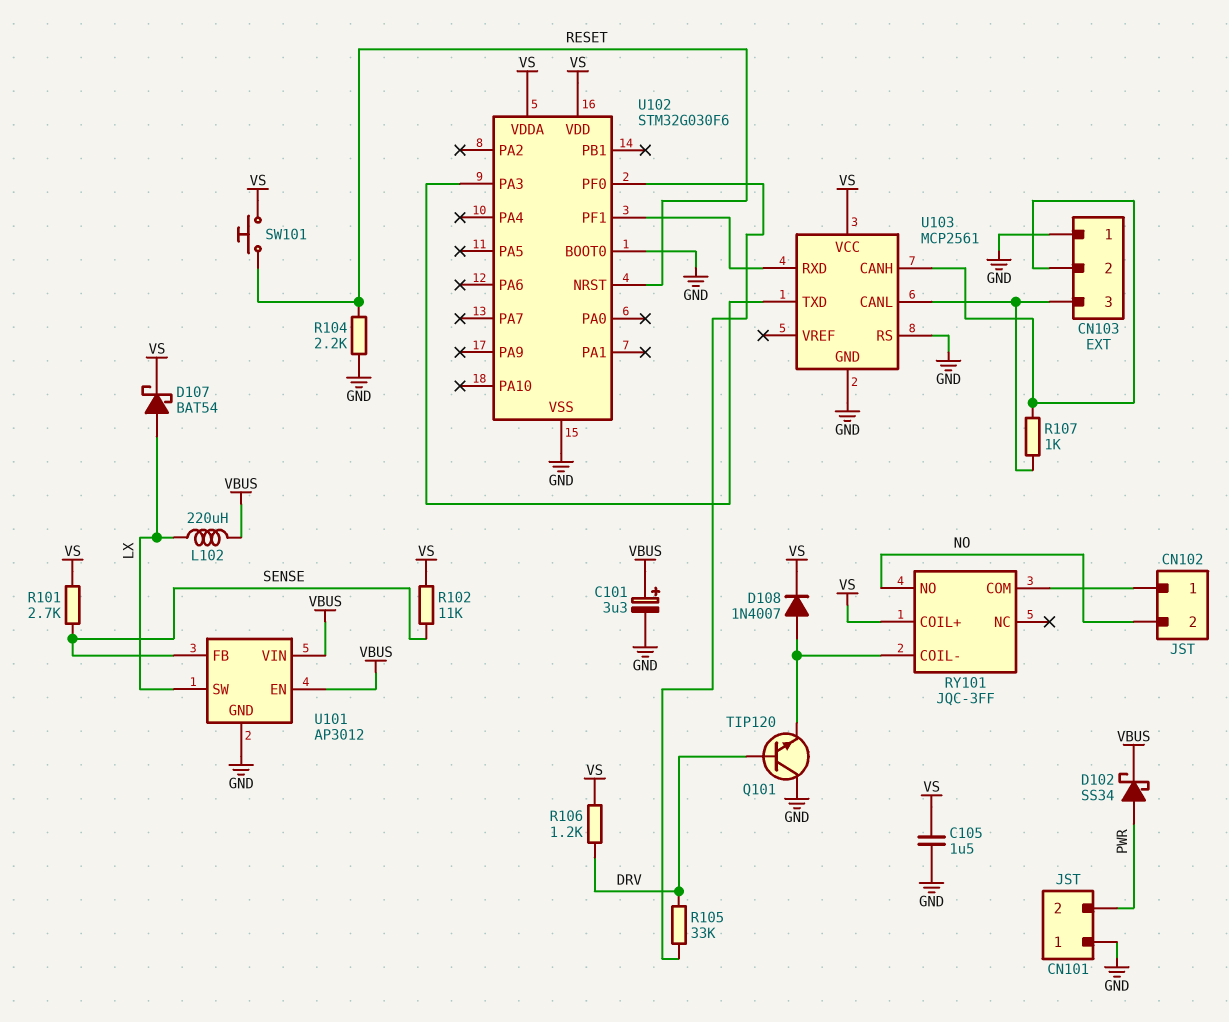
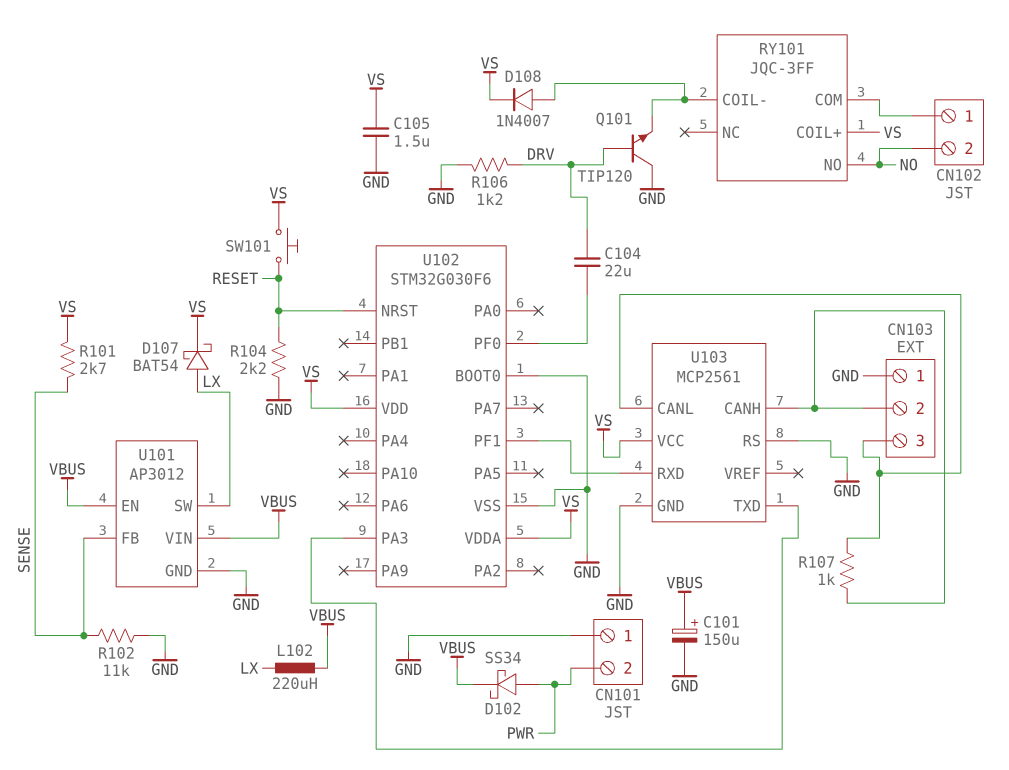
C101: 3.3uF (plus VBUS, minus GND) -> 150uF (plus VBUS, minus GND)
C104: none -> 22uF (DRV, U102/PF0)
R102: 11k (SENSE, VS) -> 11k (GND, SENSE)
R105: 33k (DRV, U102/PF0) -> none
R106: 1.2k (DRV, VS) -> 1.2k (DRV, GND)

